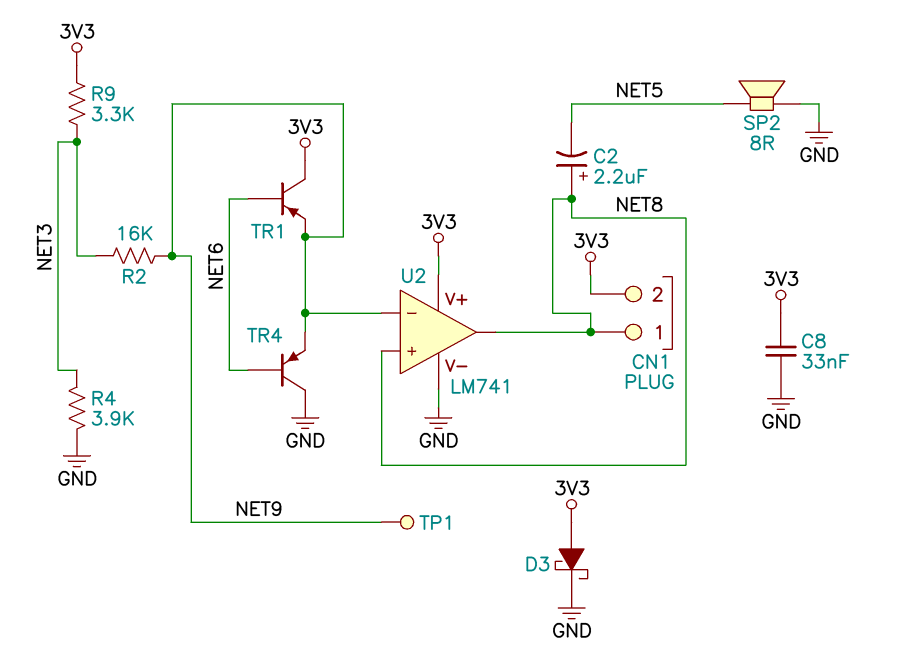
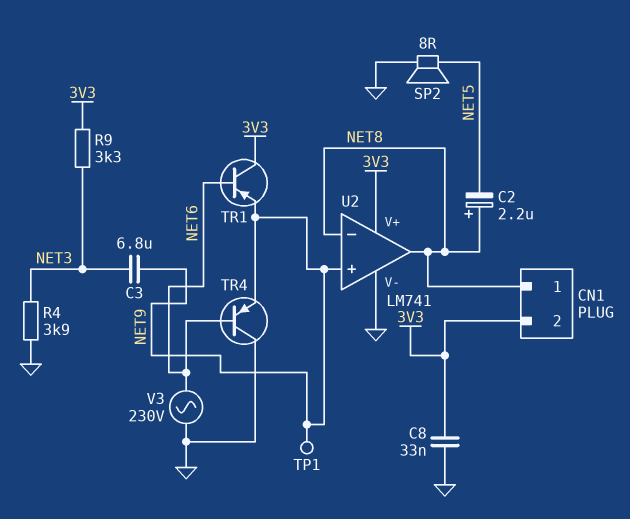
C3: none -> 6.8uF (NET3, NET9)
D3: schottky (A 3V3, K GND) -> none
R2: 16k (NET3, NET9) -> none
U2 pin in+: NET8 -> NET9
U2 pin in-: NET9 -> NET8
V3: none -> AC 230V (GND, NET6)

